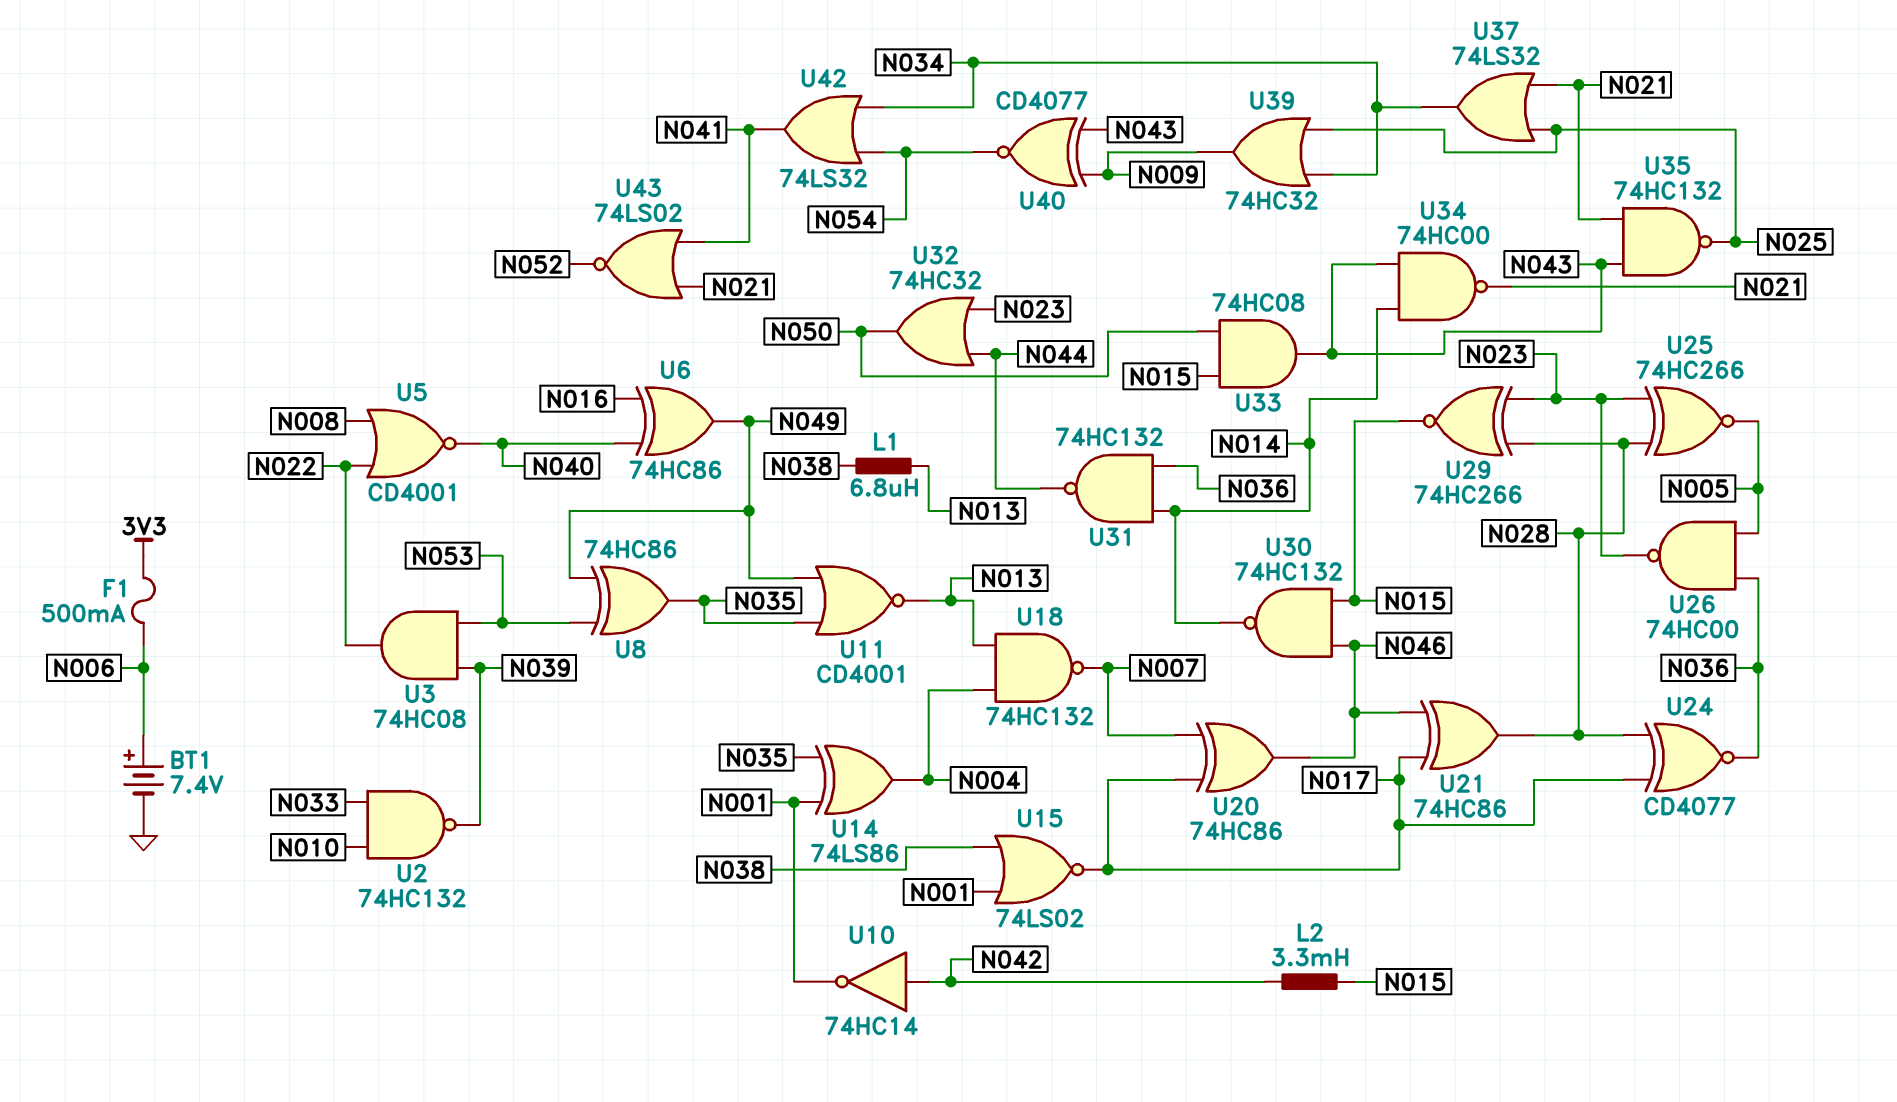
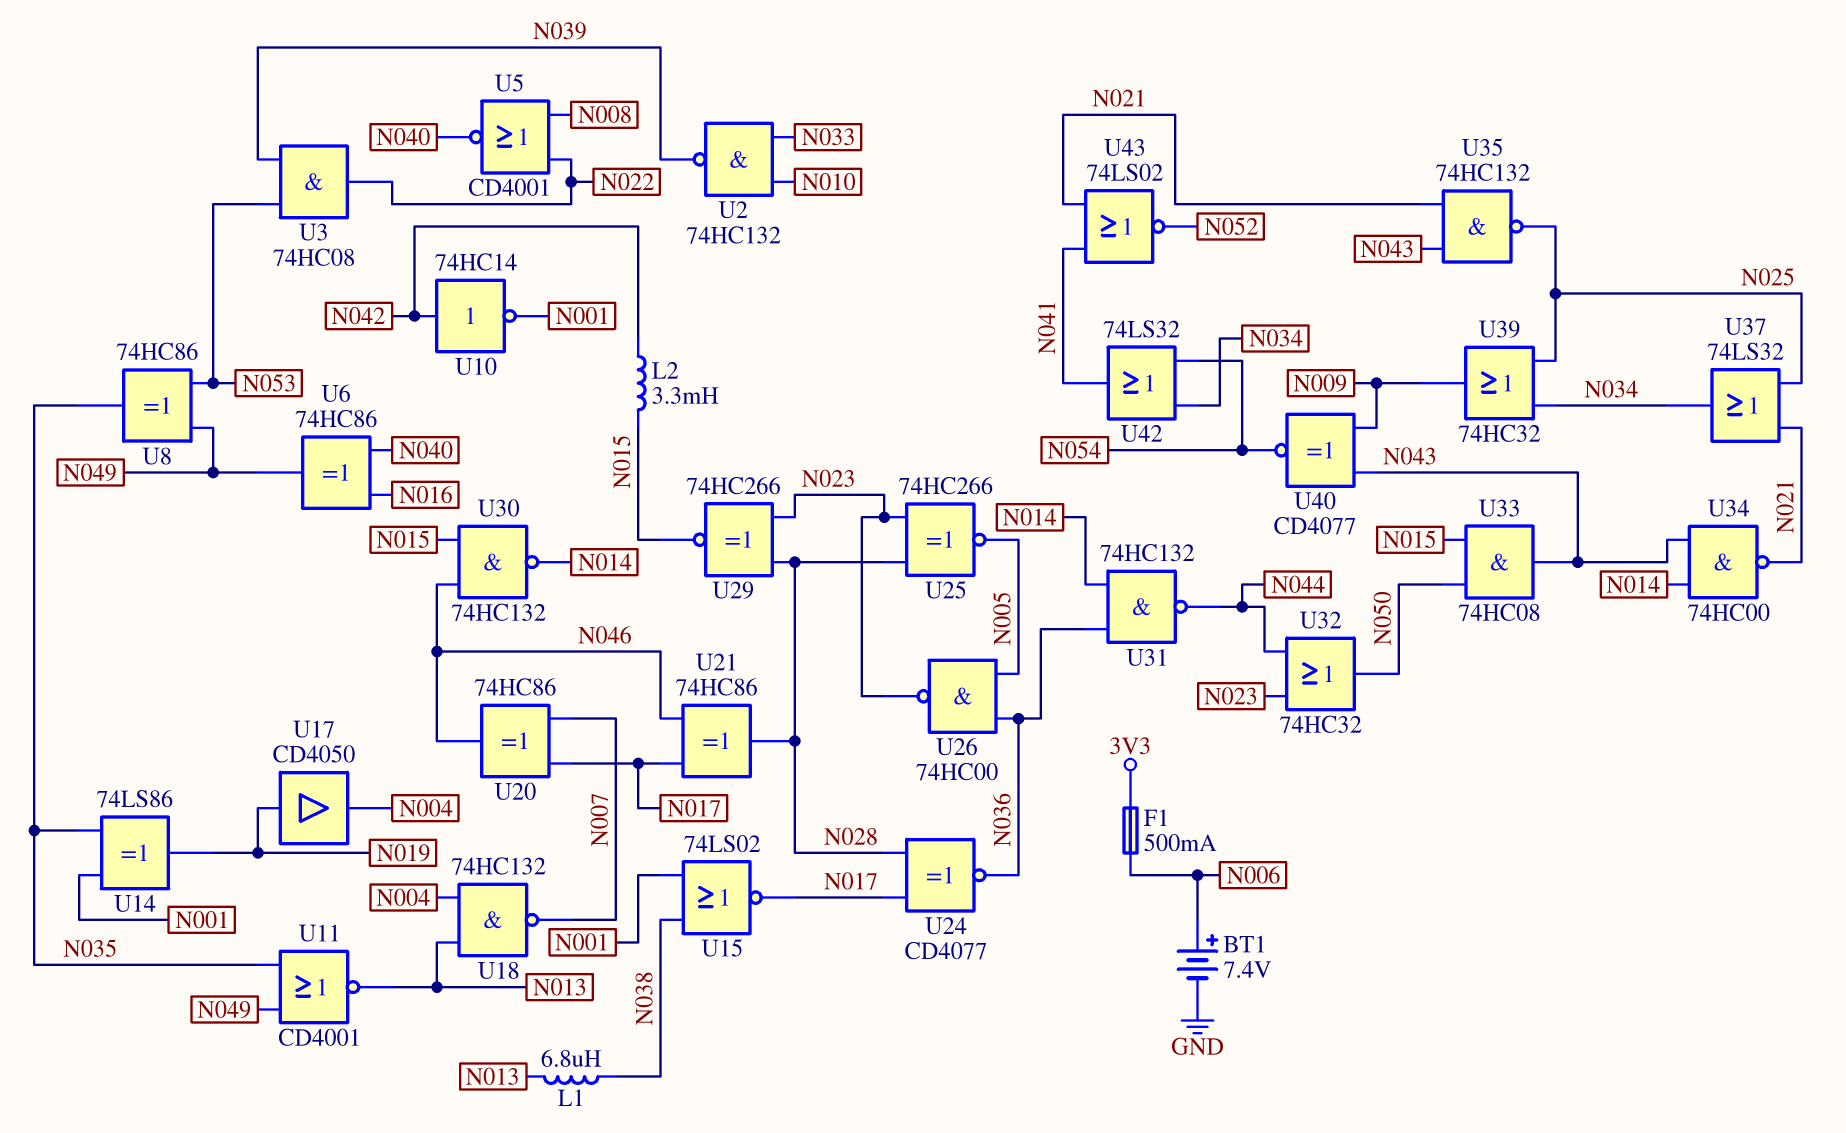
U14: XOR 74LS86 (in N001, in N035, out N004) -> XOR 74LS86 (in N001, in N035, out N019)
U17: none -> buffer CD4050 (in N019, out N004)

